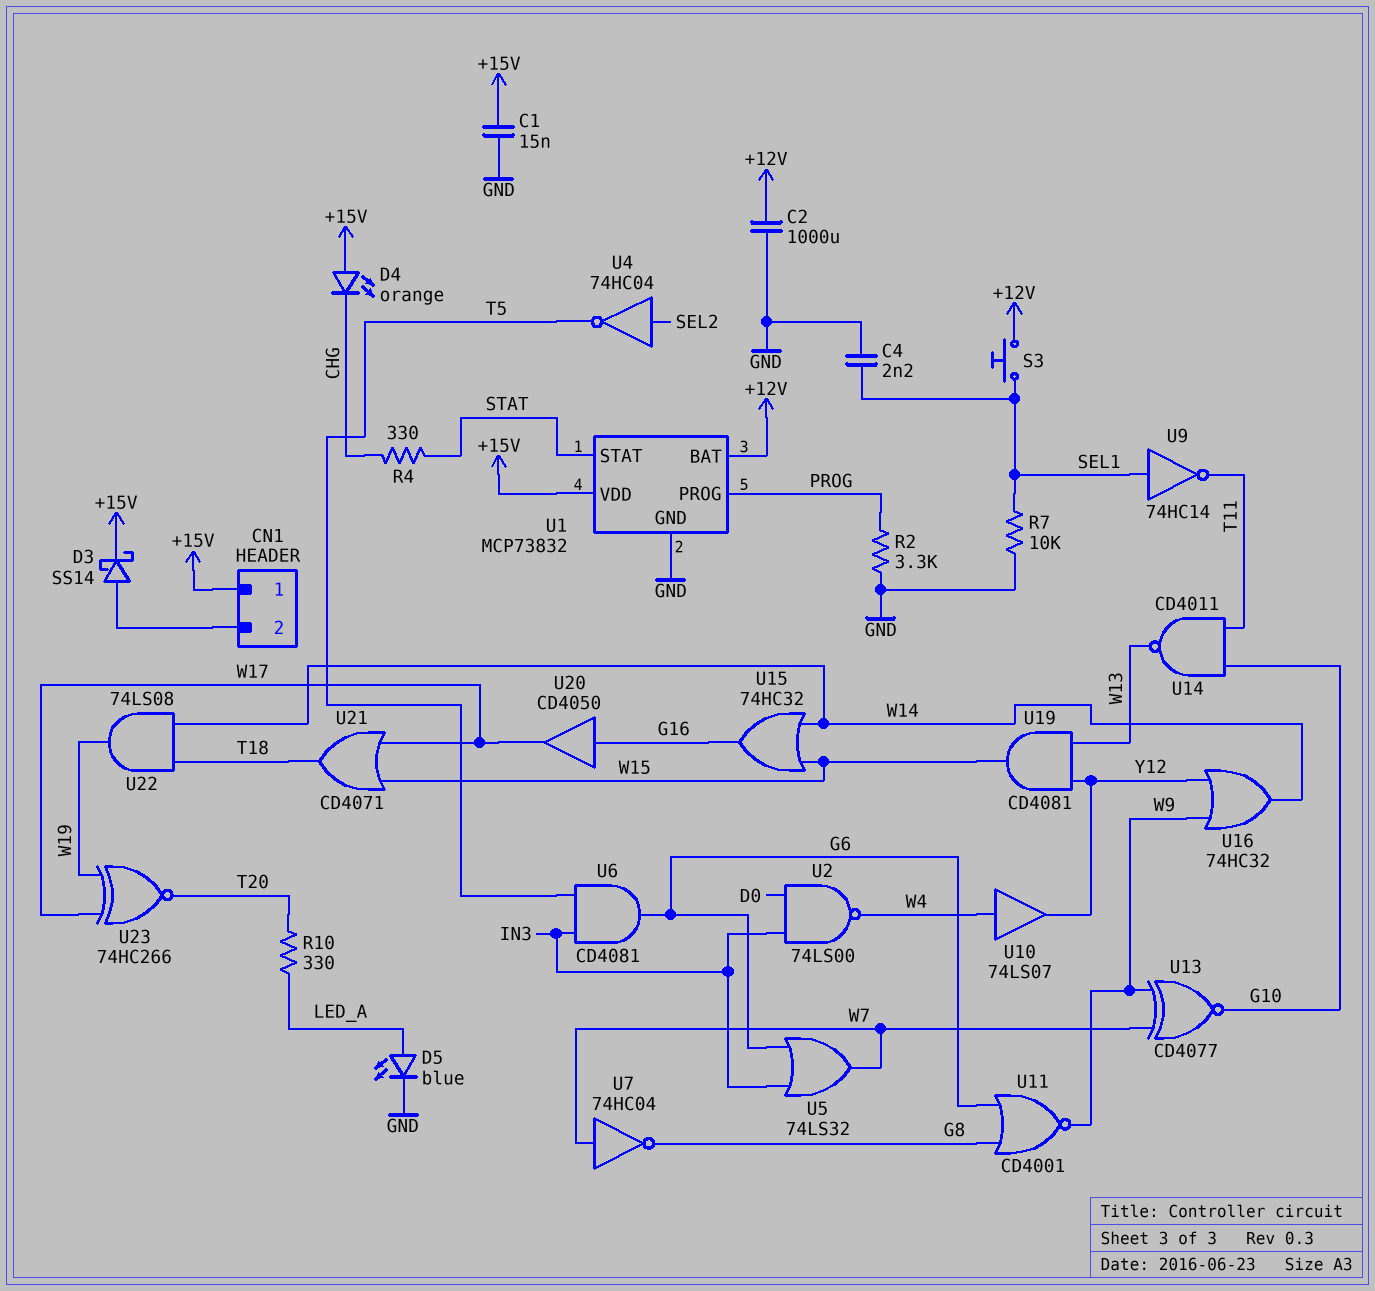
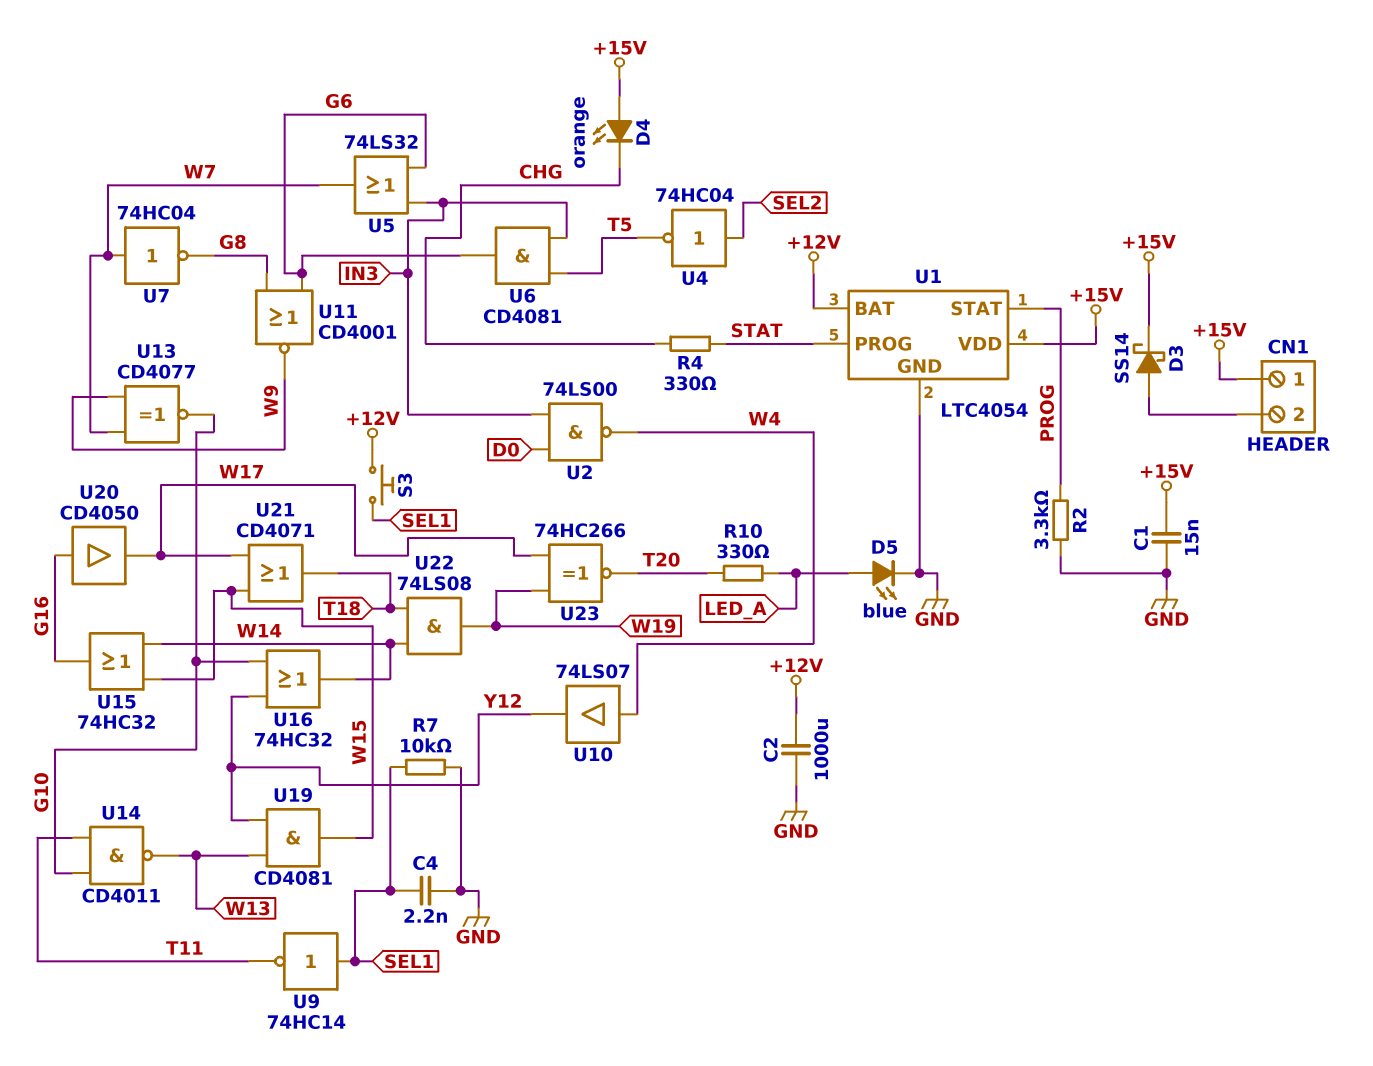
U1: MCP73832 -> LTC4054
U1 pin PROG: PROG -> STAT
U1 pin STAT: STAT -> PROG
U16: OR 74HC32 (in W9, in Y12, out W14) -> OR 74HC32 (in G10, in Y12, out W14)

